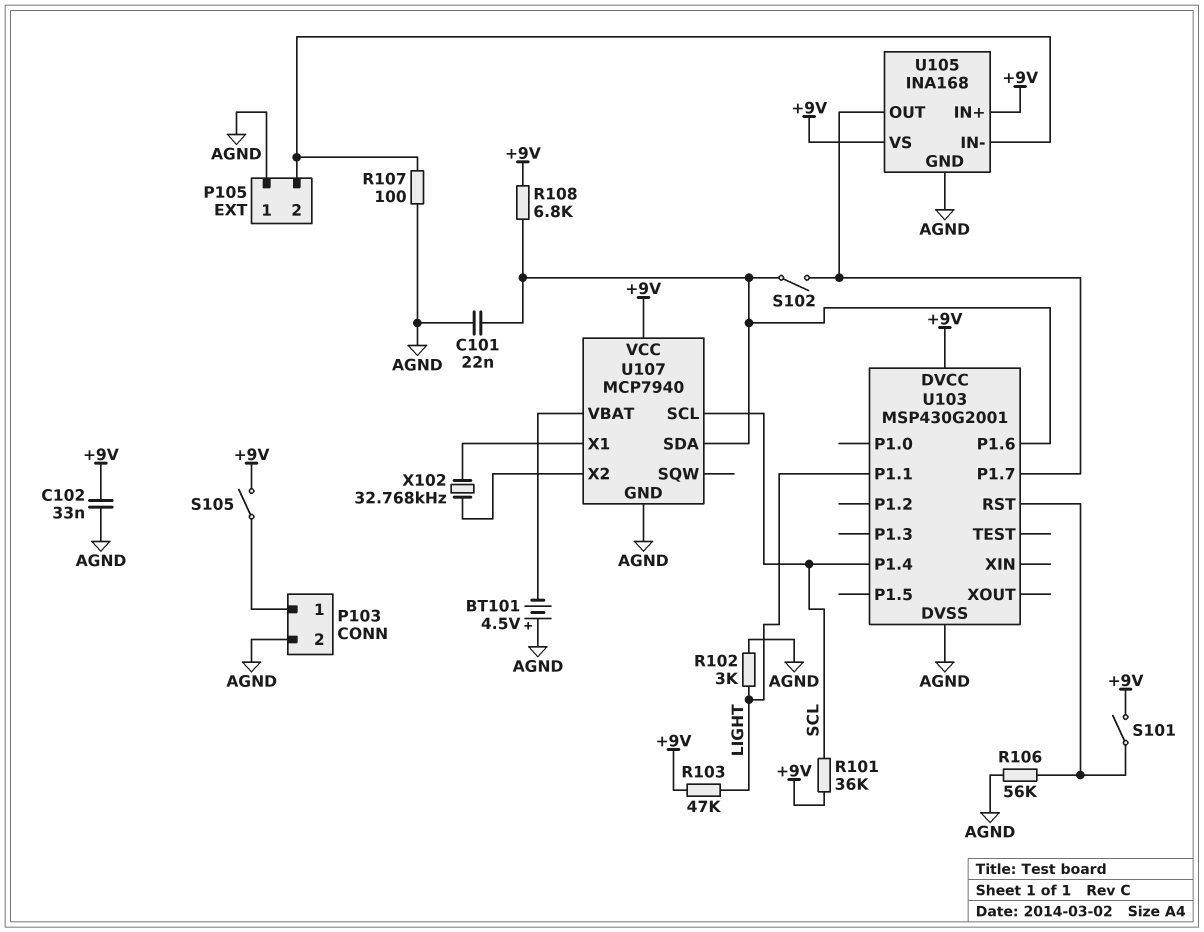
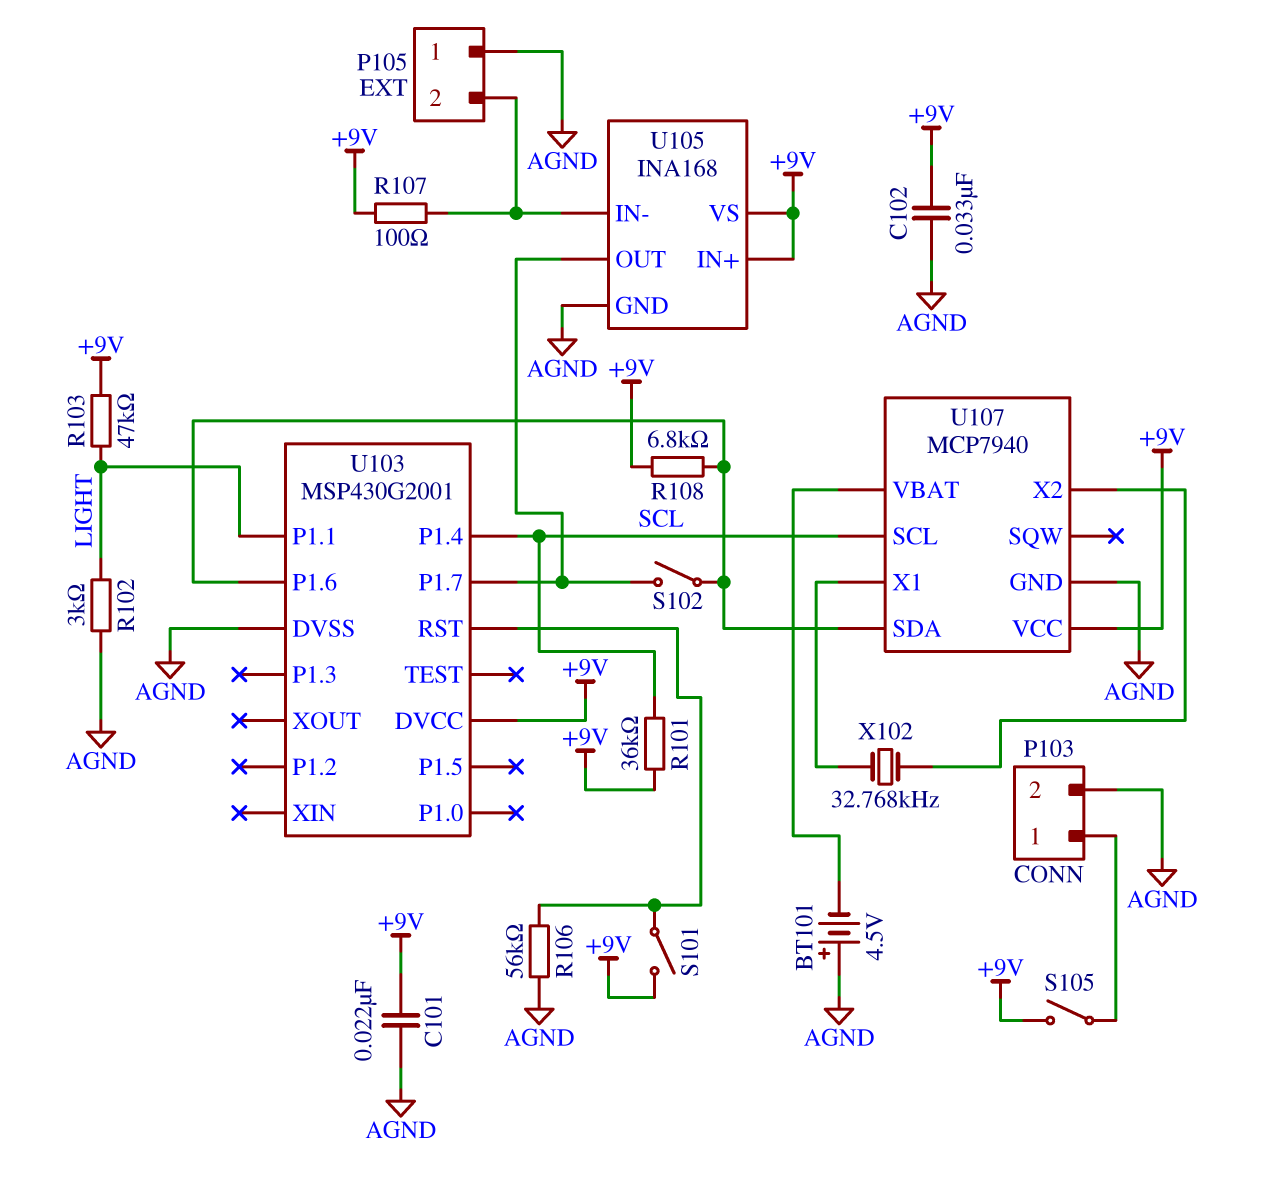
C101: 22nF (AGND, U103/P1.6) -> 22nF (+9V, AGND)
R107: 100 (AGND, P105/2) -> 100 (+9V, P105/2)

